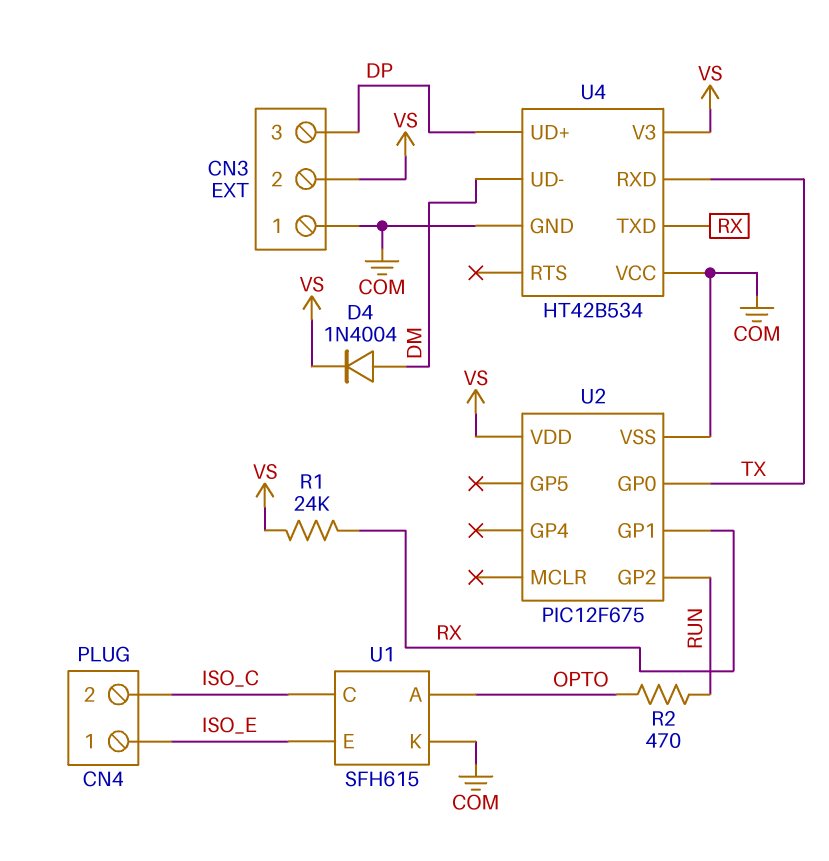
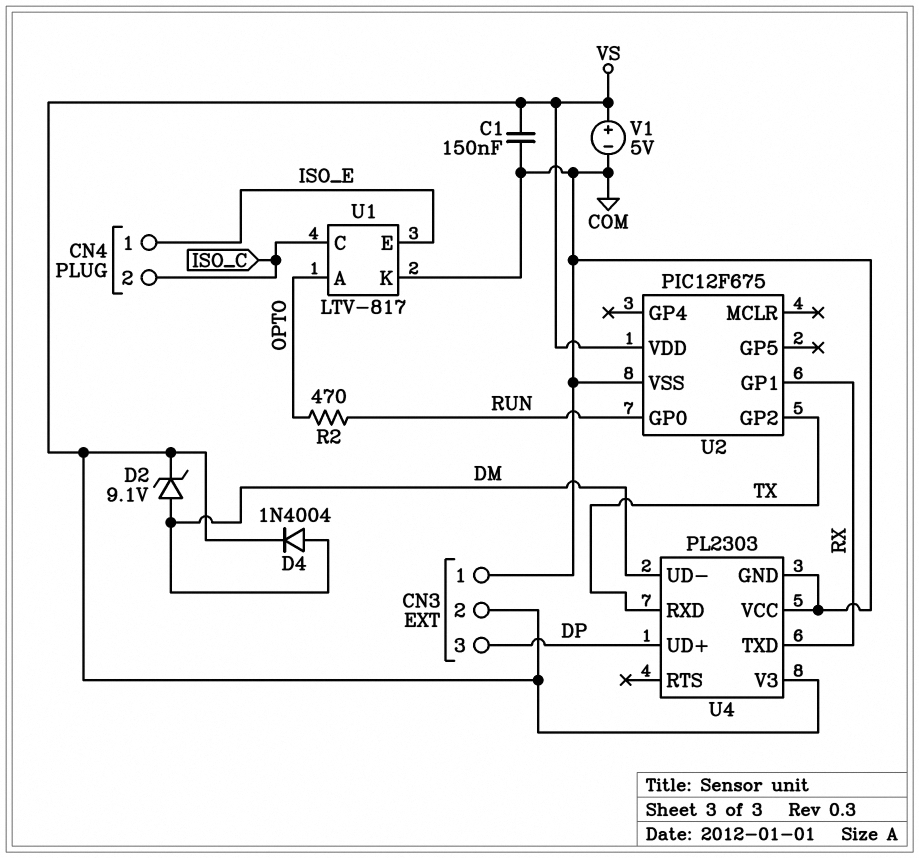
C1: none -> 150nF (COM, VS)
D2: none -> zener 9.1V (A DM, K VS)
R1: 24k (RX, VS) -> none
U1: SFH615 -> LTV-817
U2 pin GP0: TX -> RUN
U2 pin GP2: RUN -> TX
U4: HT42B534 -> PL2303
V1: none -> 5V (plus VS, minus COM)

